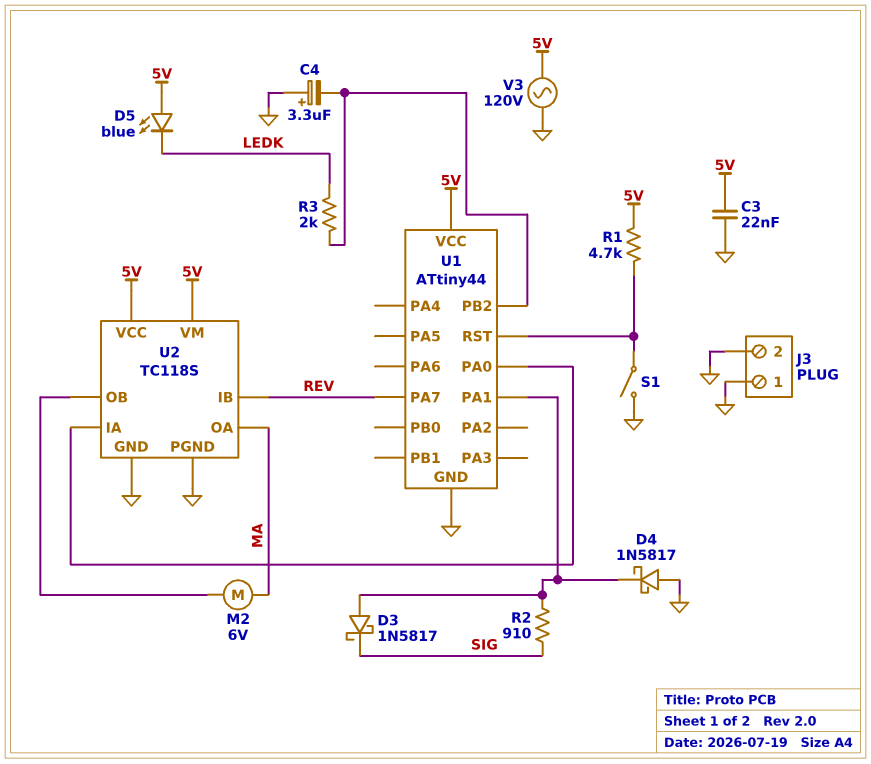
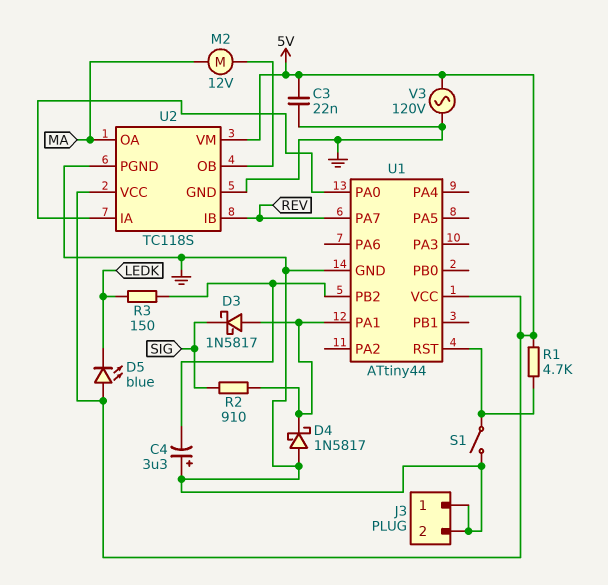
M2: motor 6V (MA, U2/OB) -> motor 12V (MA, U2/OB)
R3: 2k (LEDK, U1/PB2) -> 150 (LEDK, U1/PB2)

